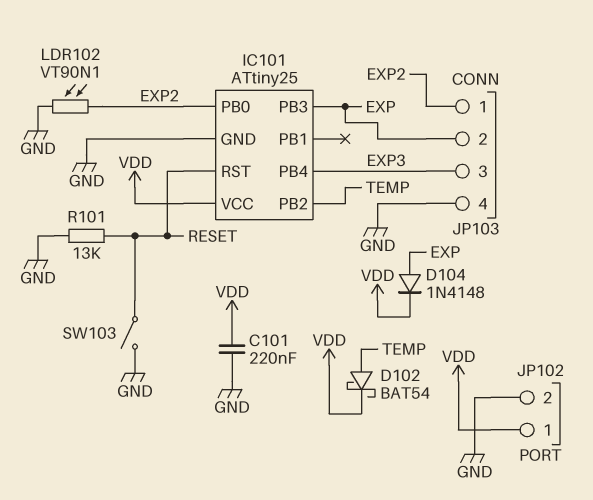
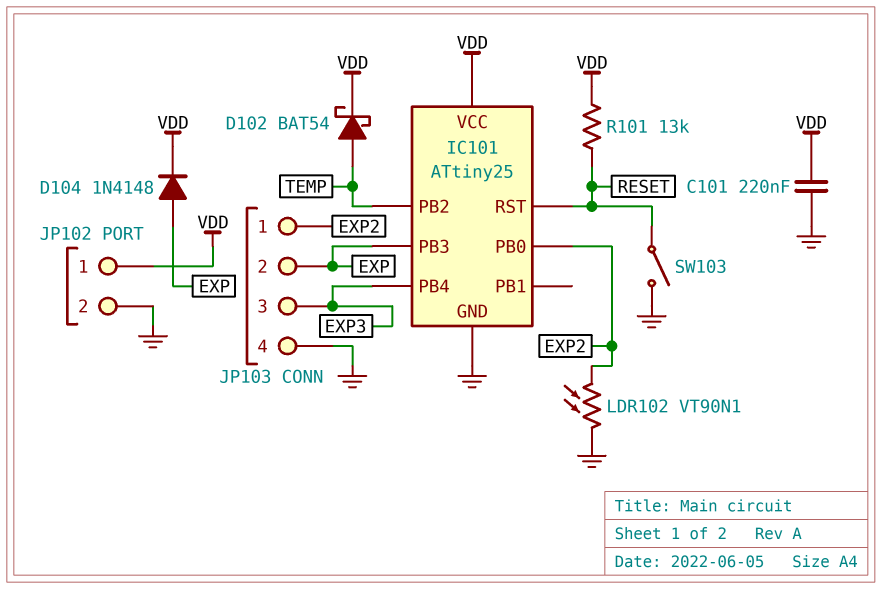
R101: 13k (GND, RESET) -> 13k (RESET, VDD)

